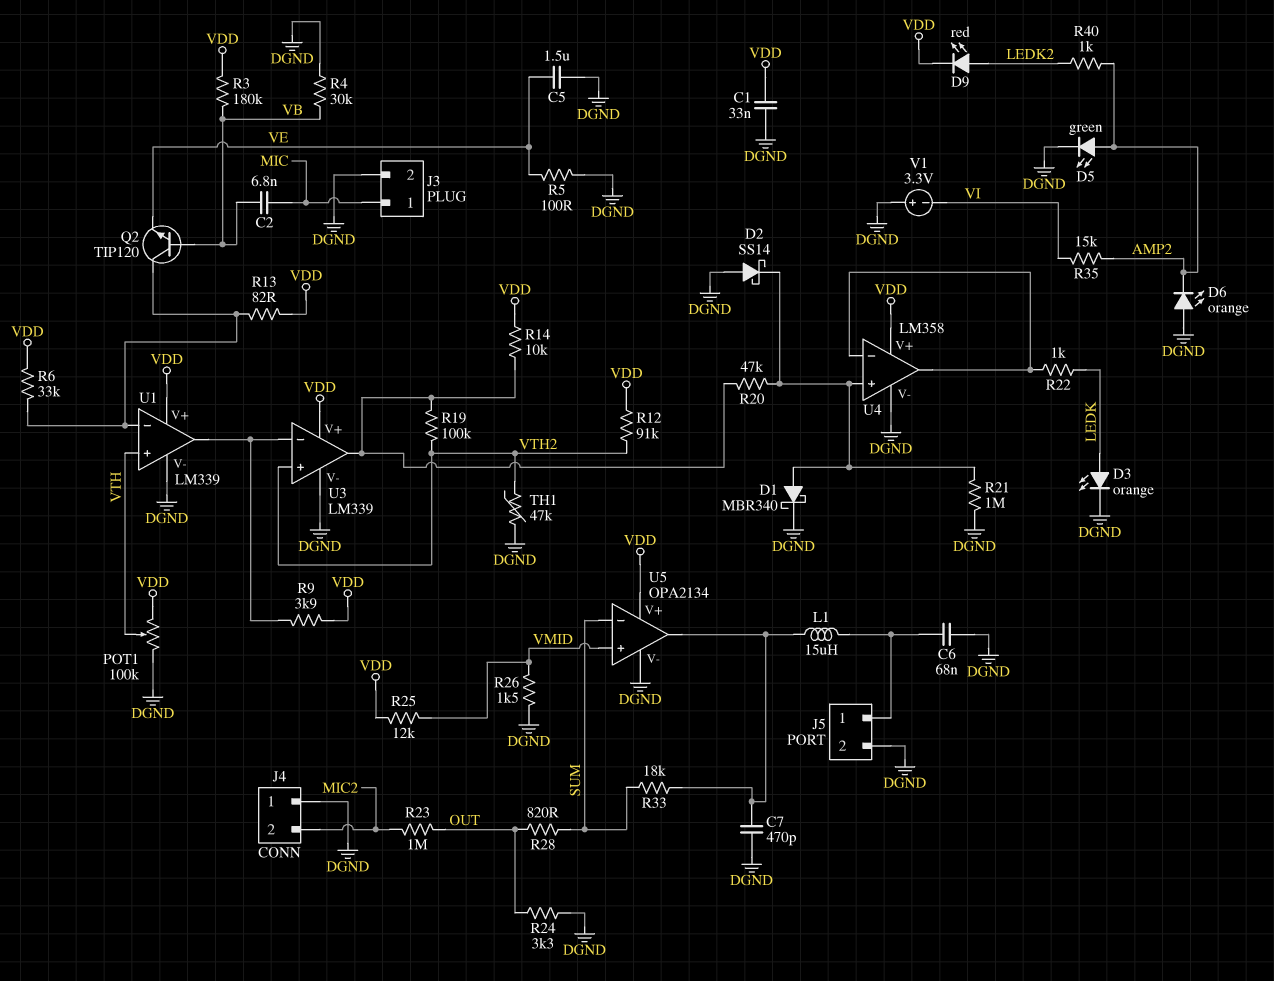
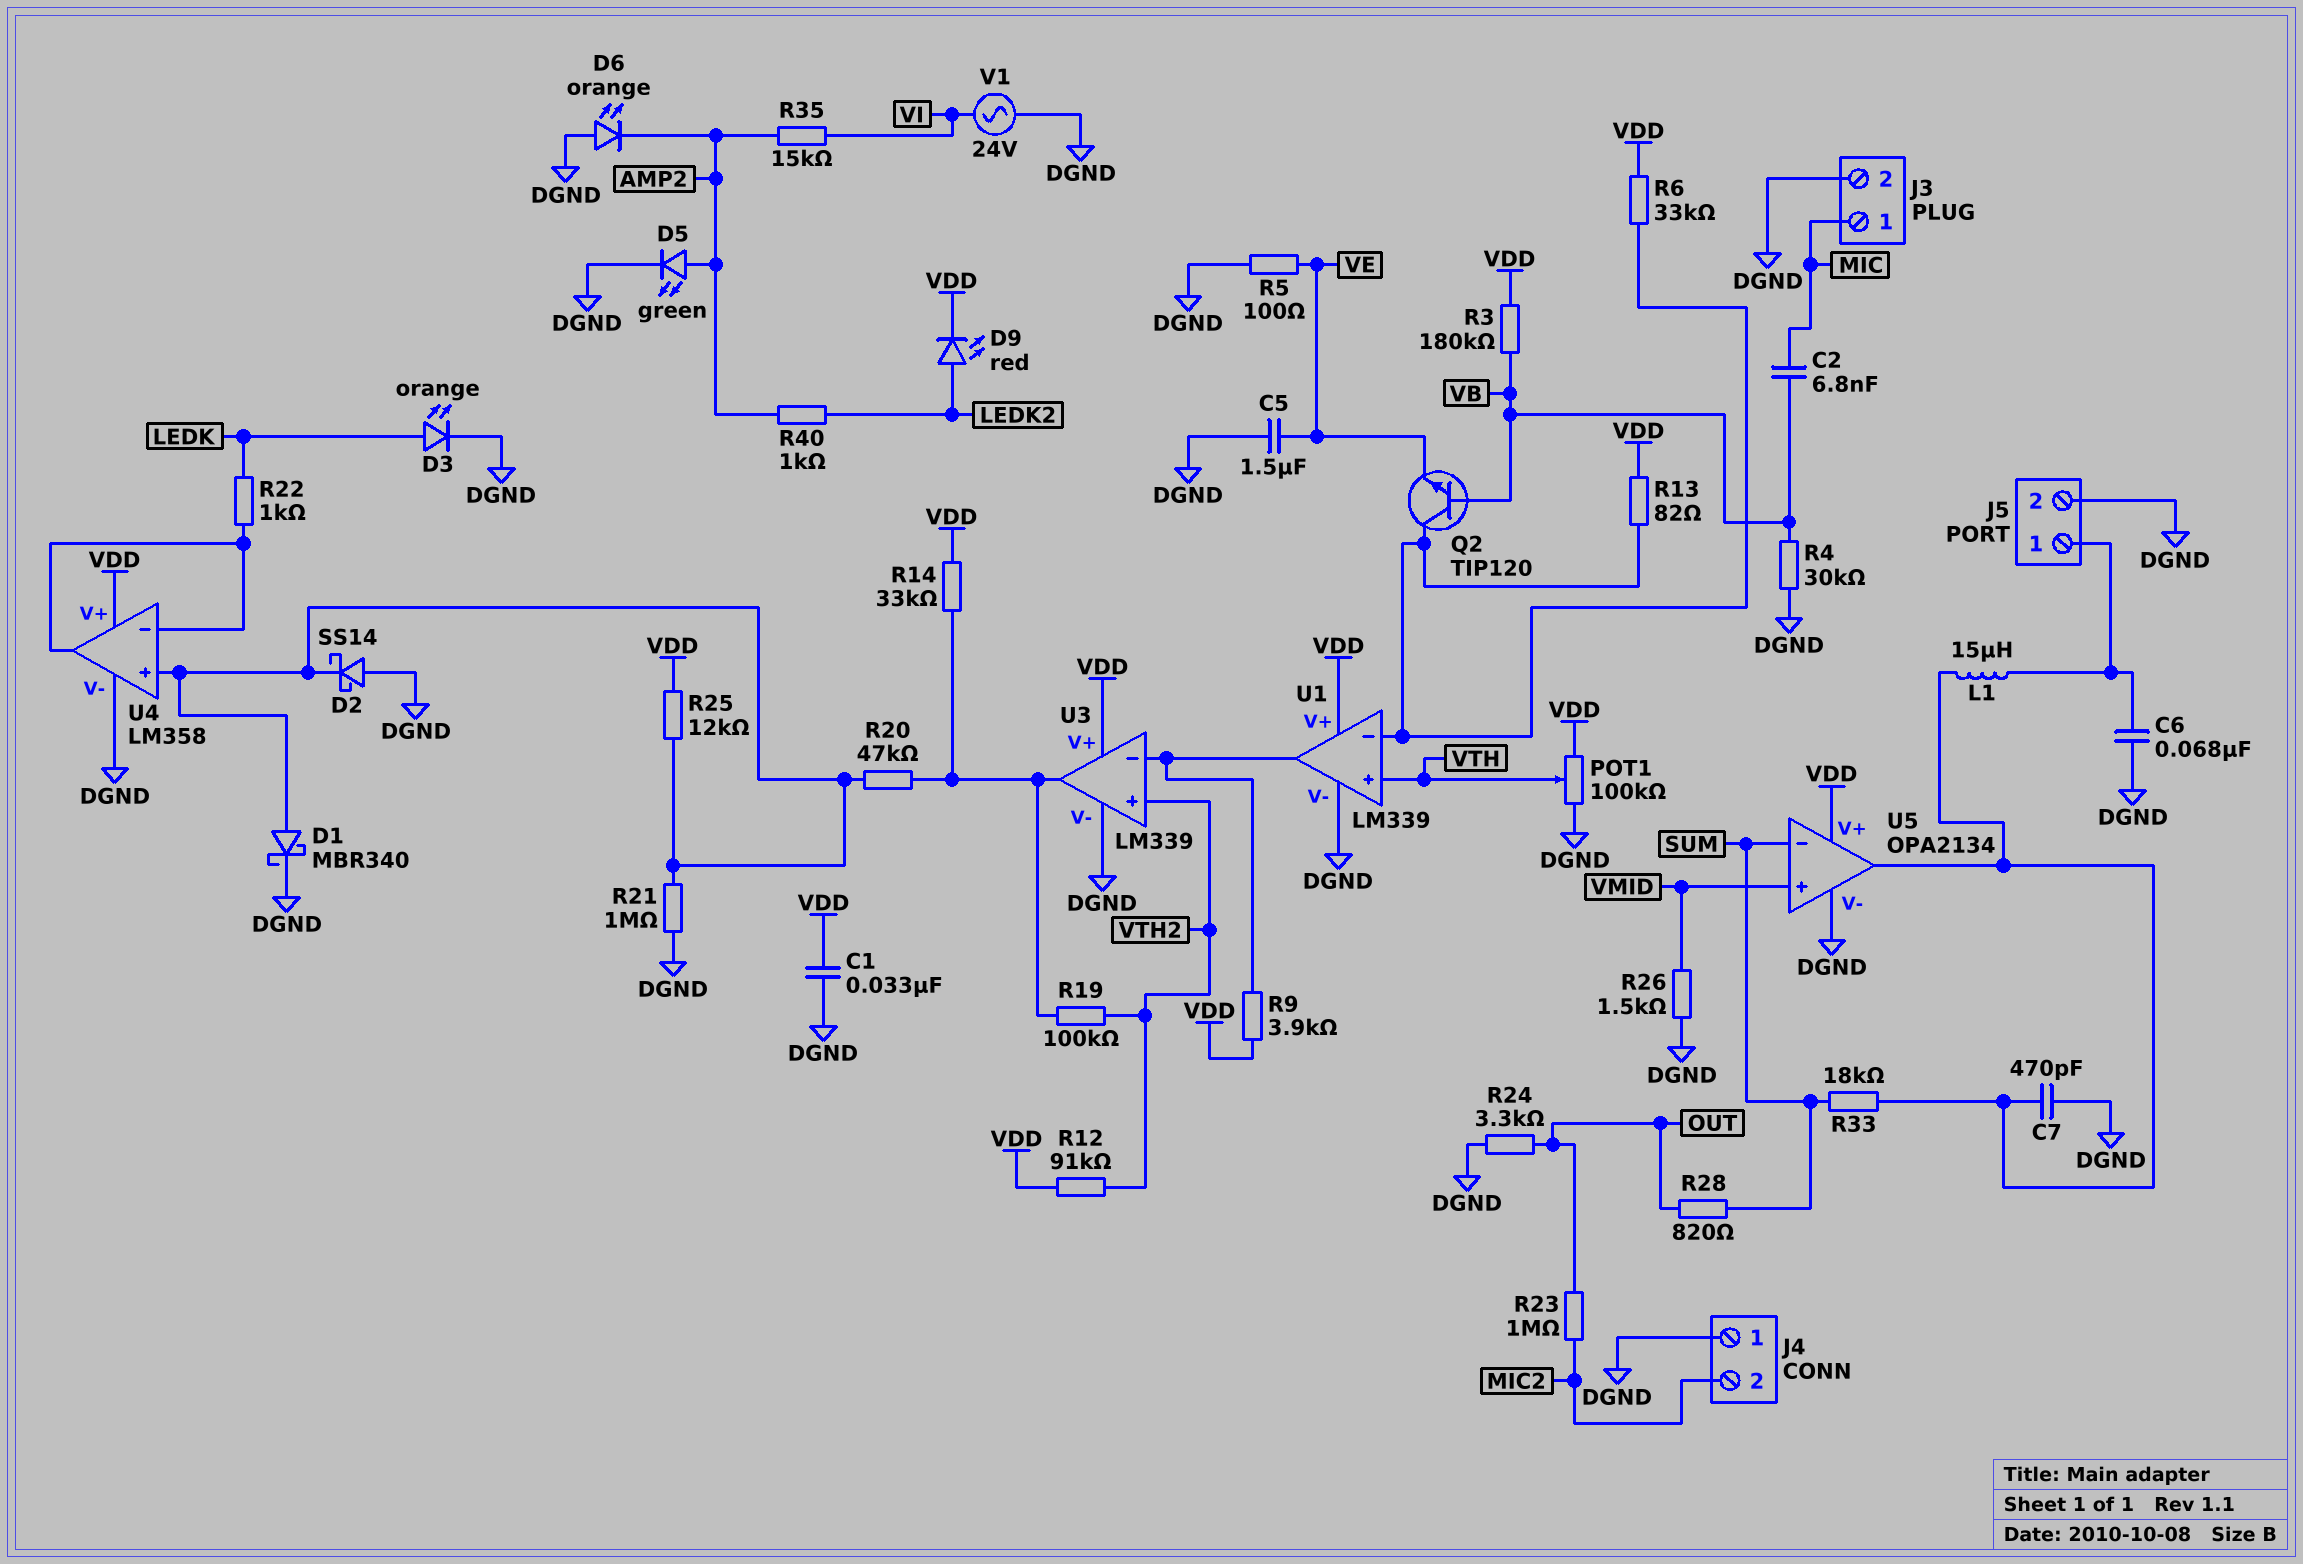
R14: 10k (U3/out, VDD) -> 33k (U3/out, VDD)
R25: 12k (VDD, VMID) -> 12k (U4/in+, VDD)
TH1: 47k (DGND, VTH2) -> none
V1: 3.3V (plus DGND, minus VI) -> AC 24V (DGND, VI)

